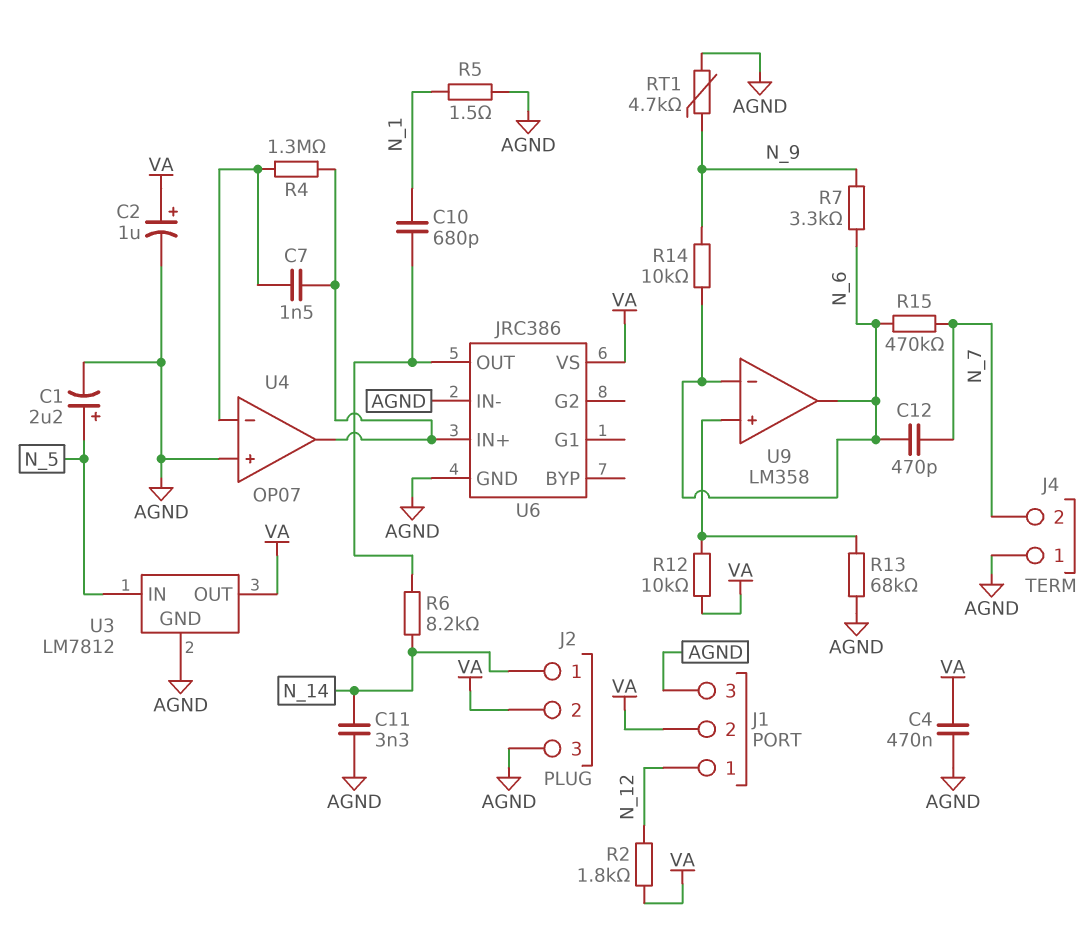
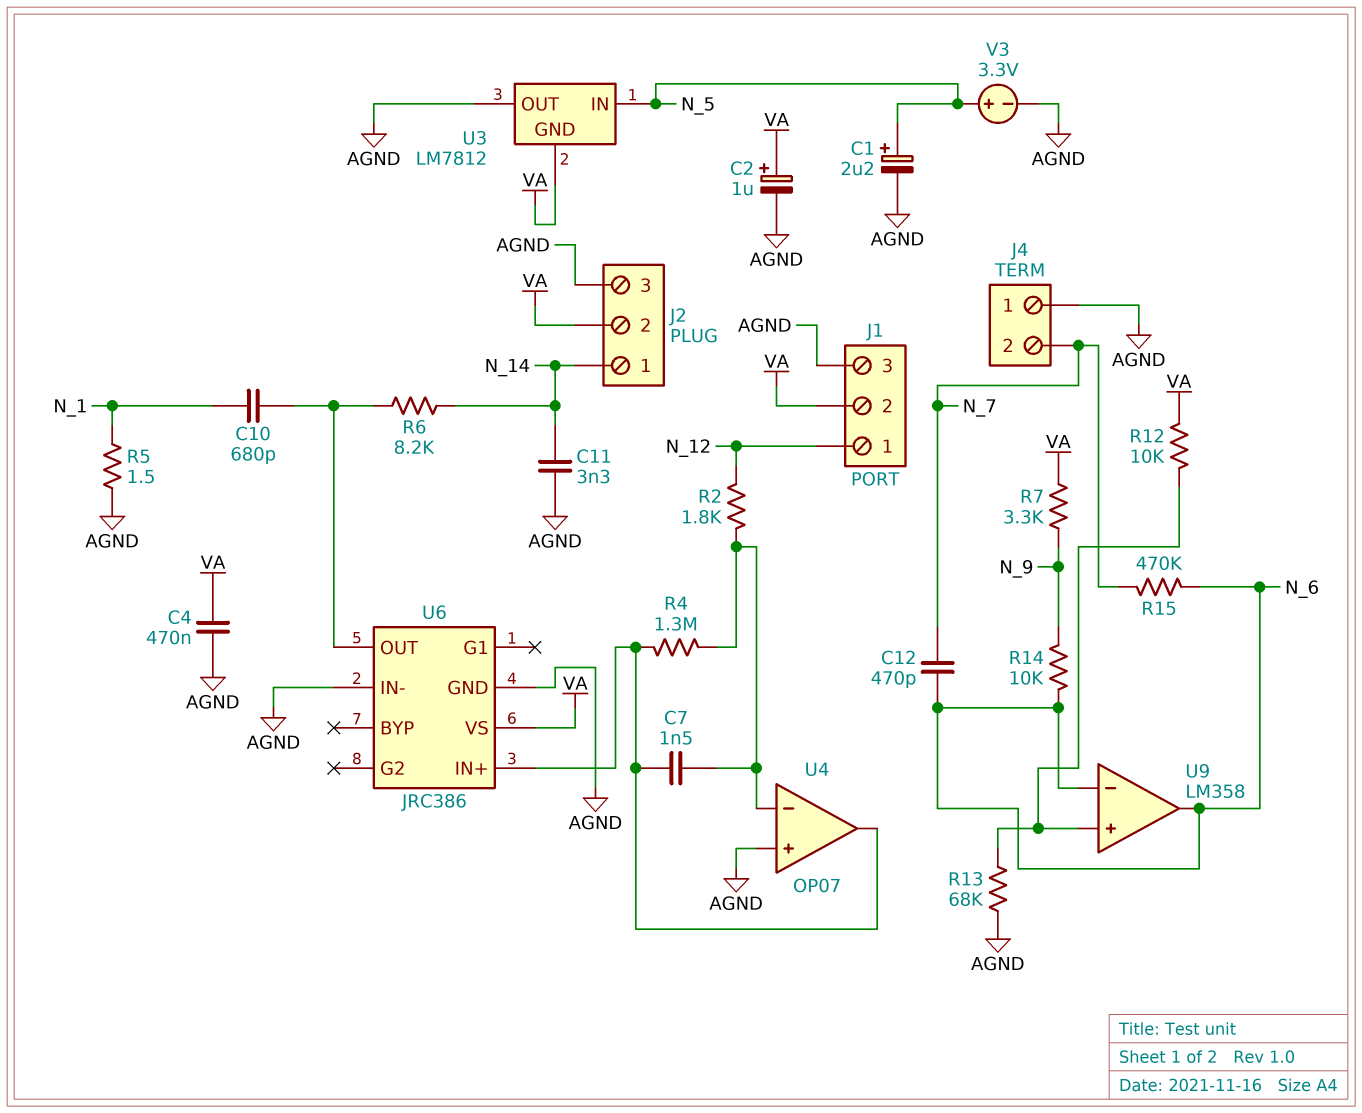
R2: 1.8k (N_12, VA) -> 1.8k (N_12, U4/in-)
R7: 3.3k (N_6, N_9) -> 3.3k (N_9, VA)
RT1: 4.7k (AGND, N_9) -> none
U3 pin GND: AGND -> VA
U3 pin OUT: VA -> AGND
V3: none -> 3.3V (plus N_5, minus AGND)

